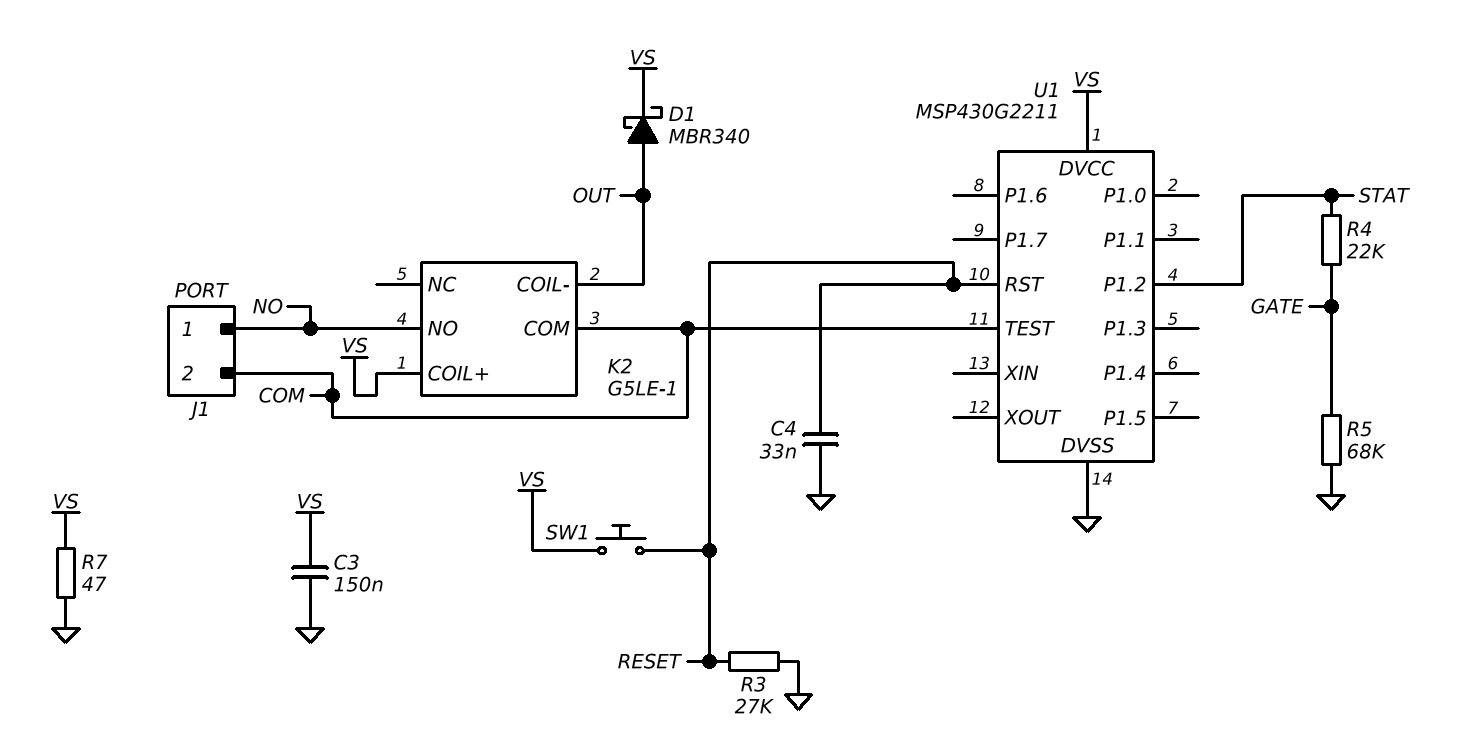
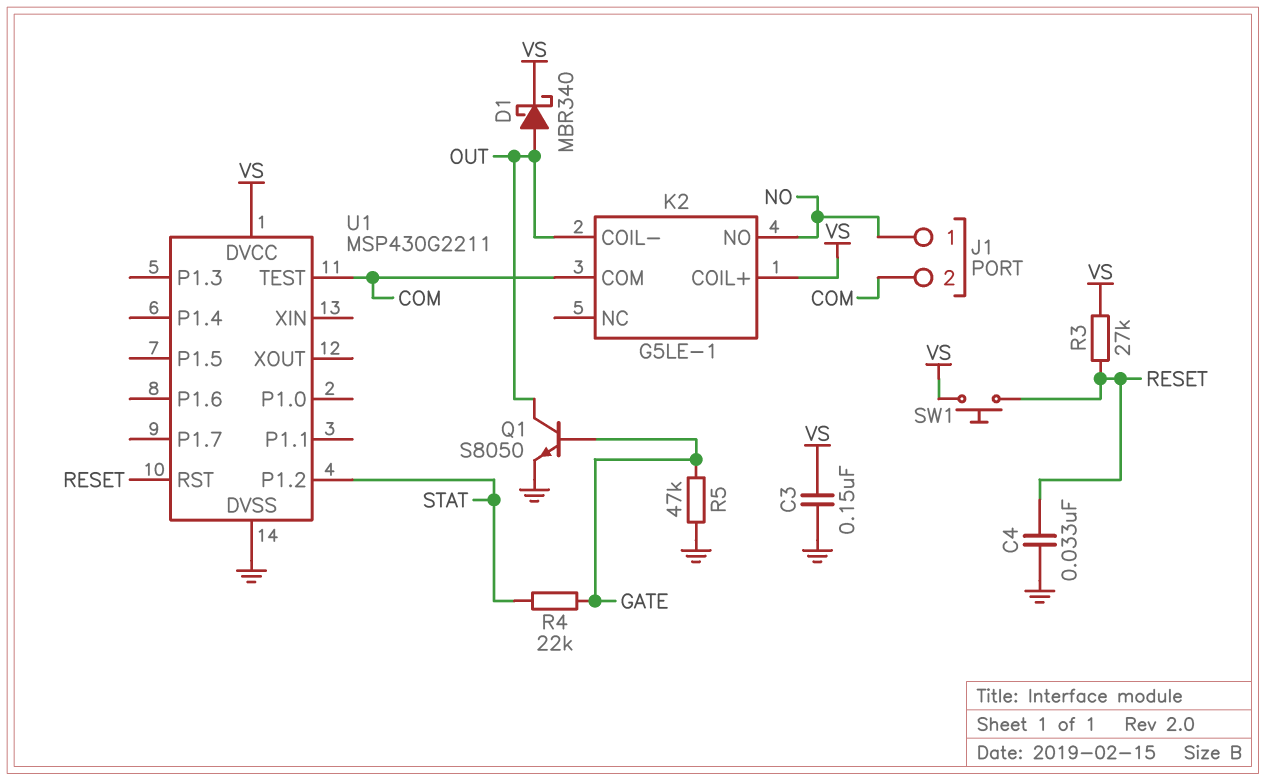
Q1: none -> NPN S8050 (B GATE, C OUT, E GND)
R3: 27k (GND, RESET) -> 27k (RESET, VS)
R5: 68k (GATE, GND) -> 47k (GATE, GND)
R7: 47 (GND, VS) -> none

